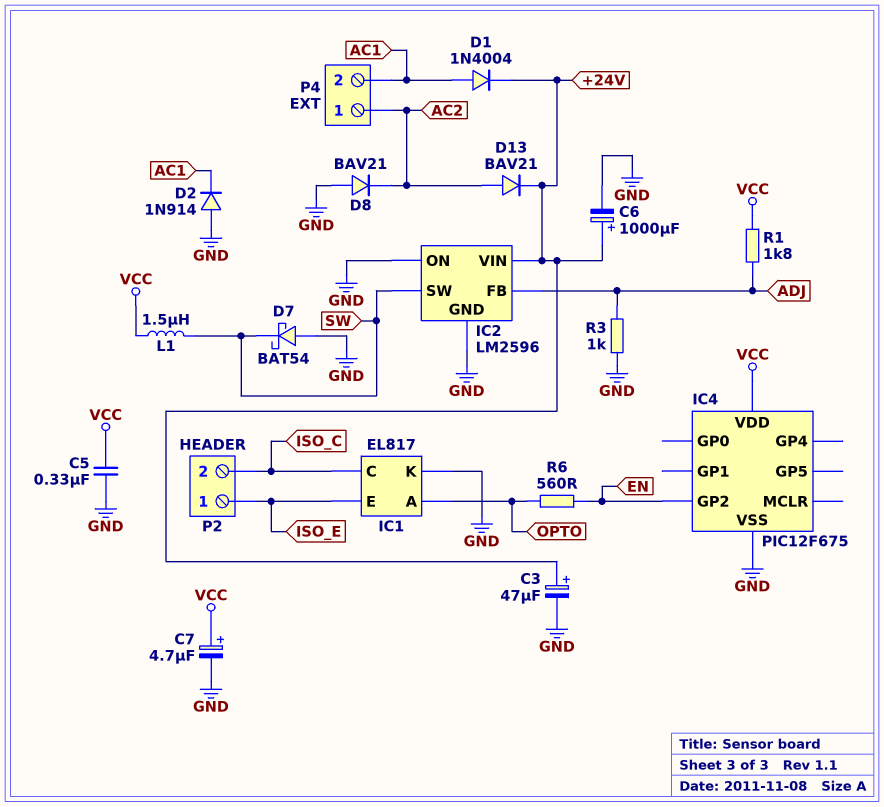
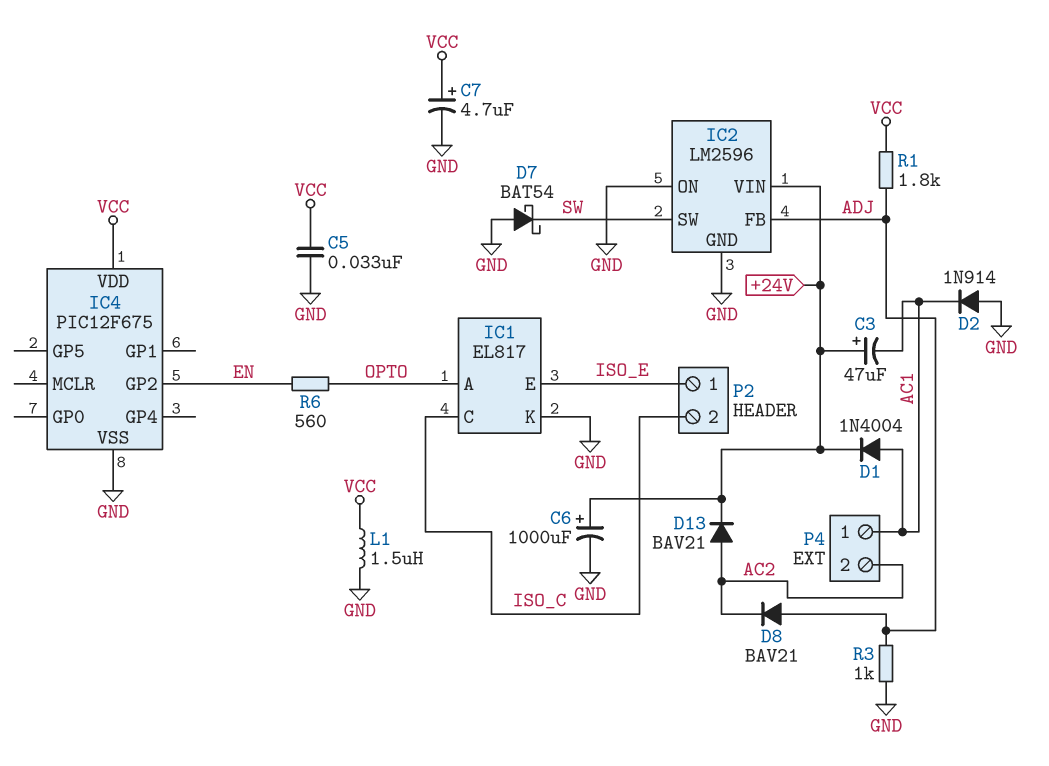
C3: 47uF (plus +24V, minus GND) -> 47uF (plus +24V, minus AC1)
C5: 330nF (GND, VCC) -> 33nF (GND, VCC)
D8: diode BAV21 (A GND, K AC2) -> diode BAV21 (A ADJ, K AC2)
L1: 1.5uH (SW, VCC) -> 1.5uH (GND, VCC)
P4 pin 1: AC2 -> AC1
P4 pin 2: AC1 -> AC2

